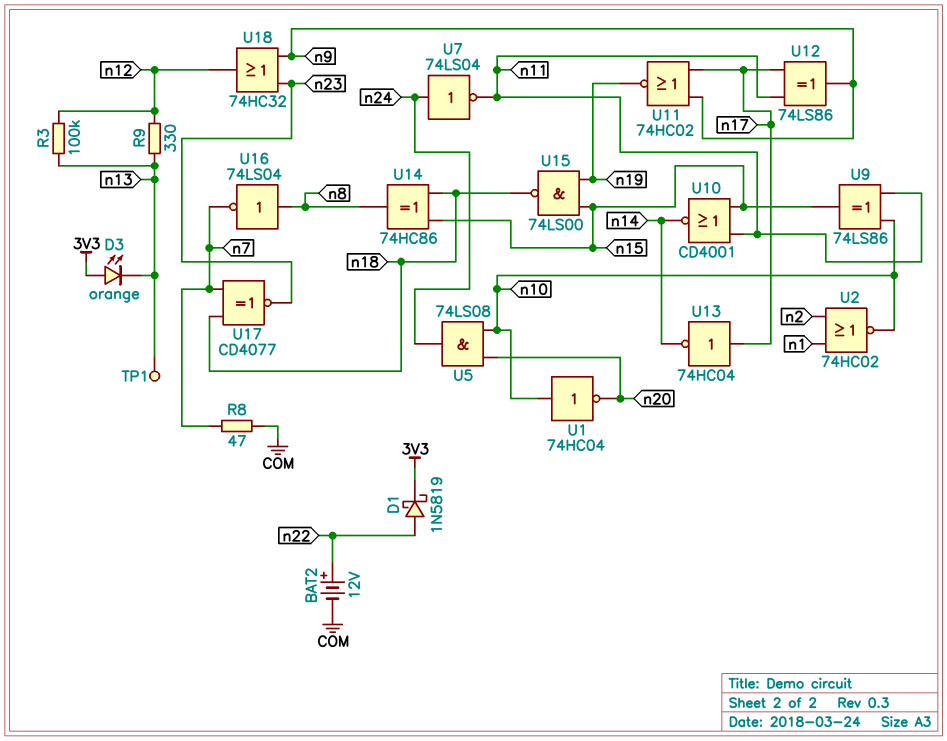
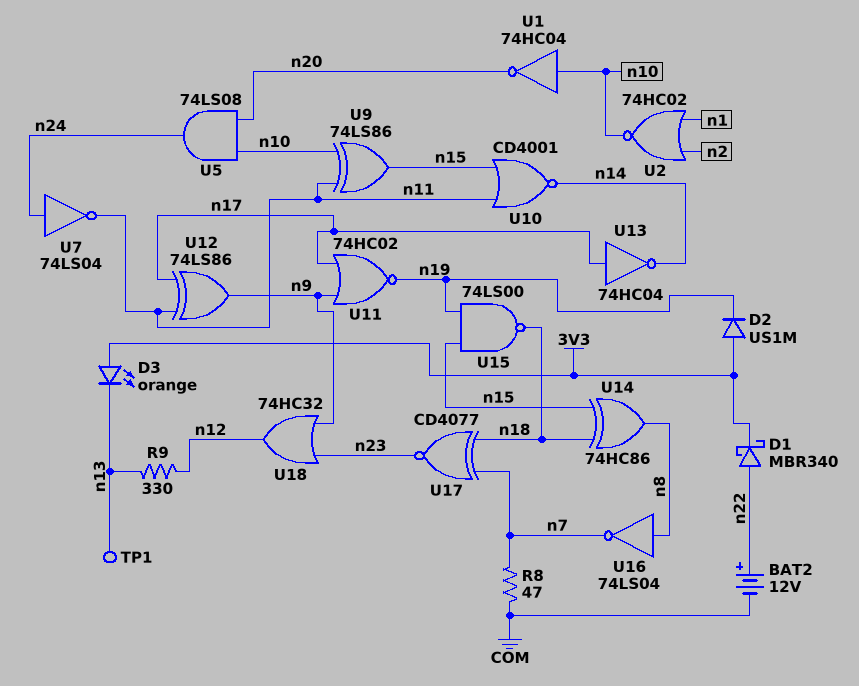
D1: schottky 1N5819 (A n22, K 3V3) -> schottky MBR340 (A n22, K 3V3)
D2: none -> diode US1M (A 3V3, K n19)
R3: 100k (n12, n13) -> none

